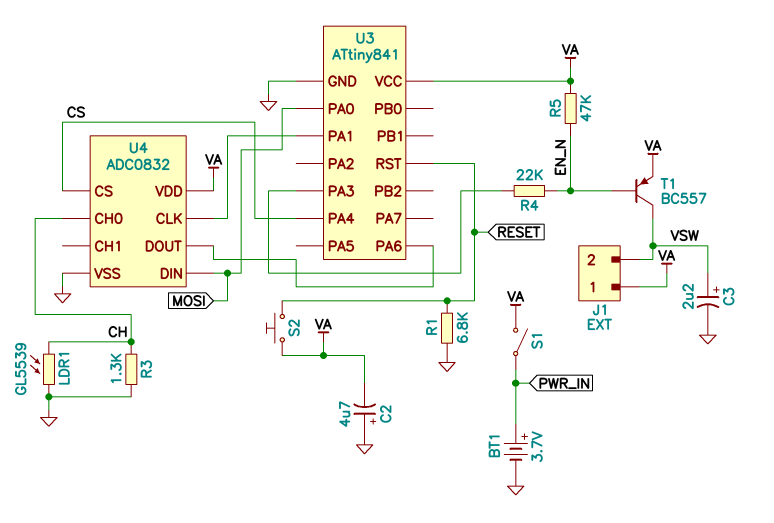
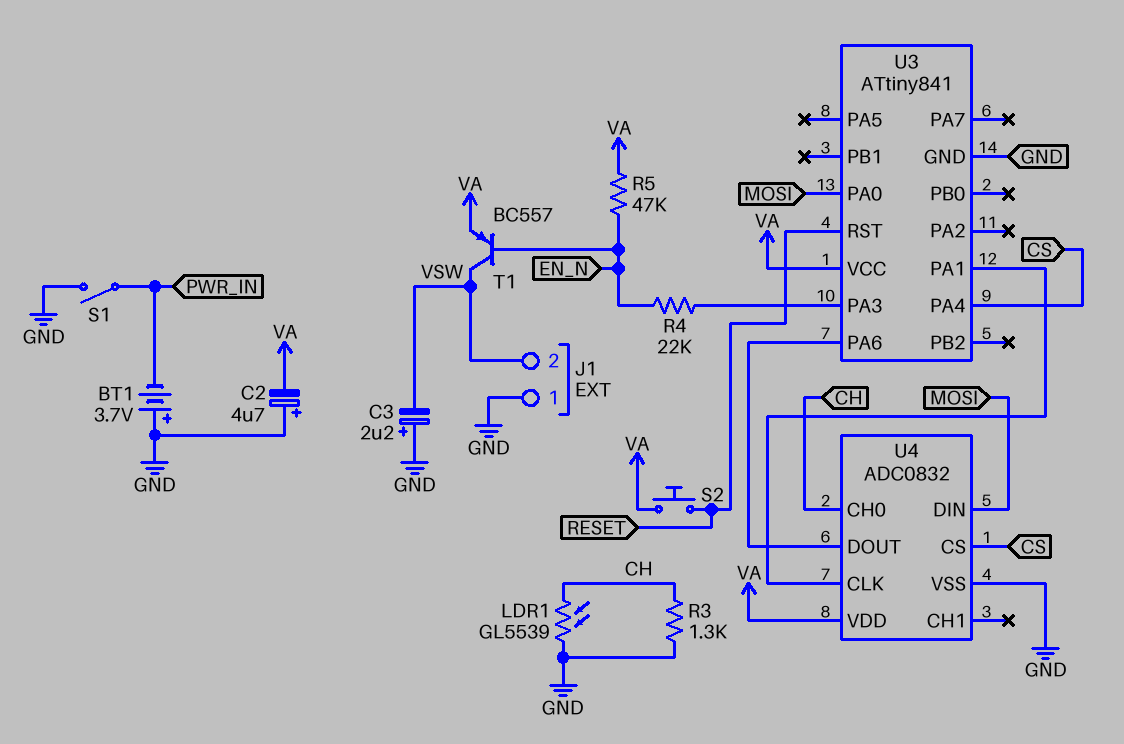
BT1: 3.7V (plus PWR_IN, minus GND) -> 3.7V (plus GND, minus PWR_IN)
C3: 2.2uF (plus VSW, minus GND) -> 2.2uF (plus GND, minus VSW)
J1 pin 1: VA -> GND
R1: 6.8k (GND, RESET) -> none
S1: switch (PWR_IN, VA) -> switch (GND, PWR_IN)

